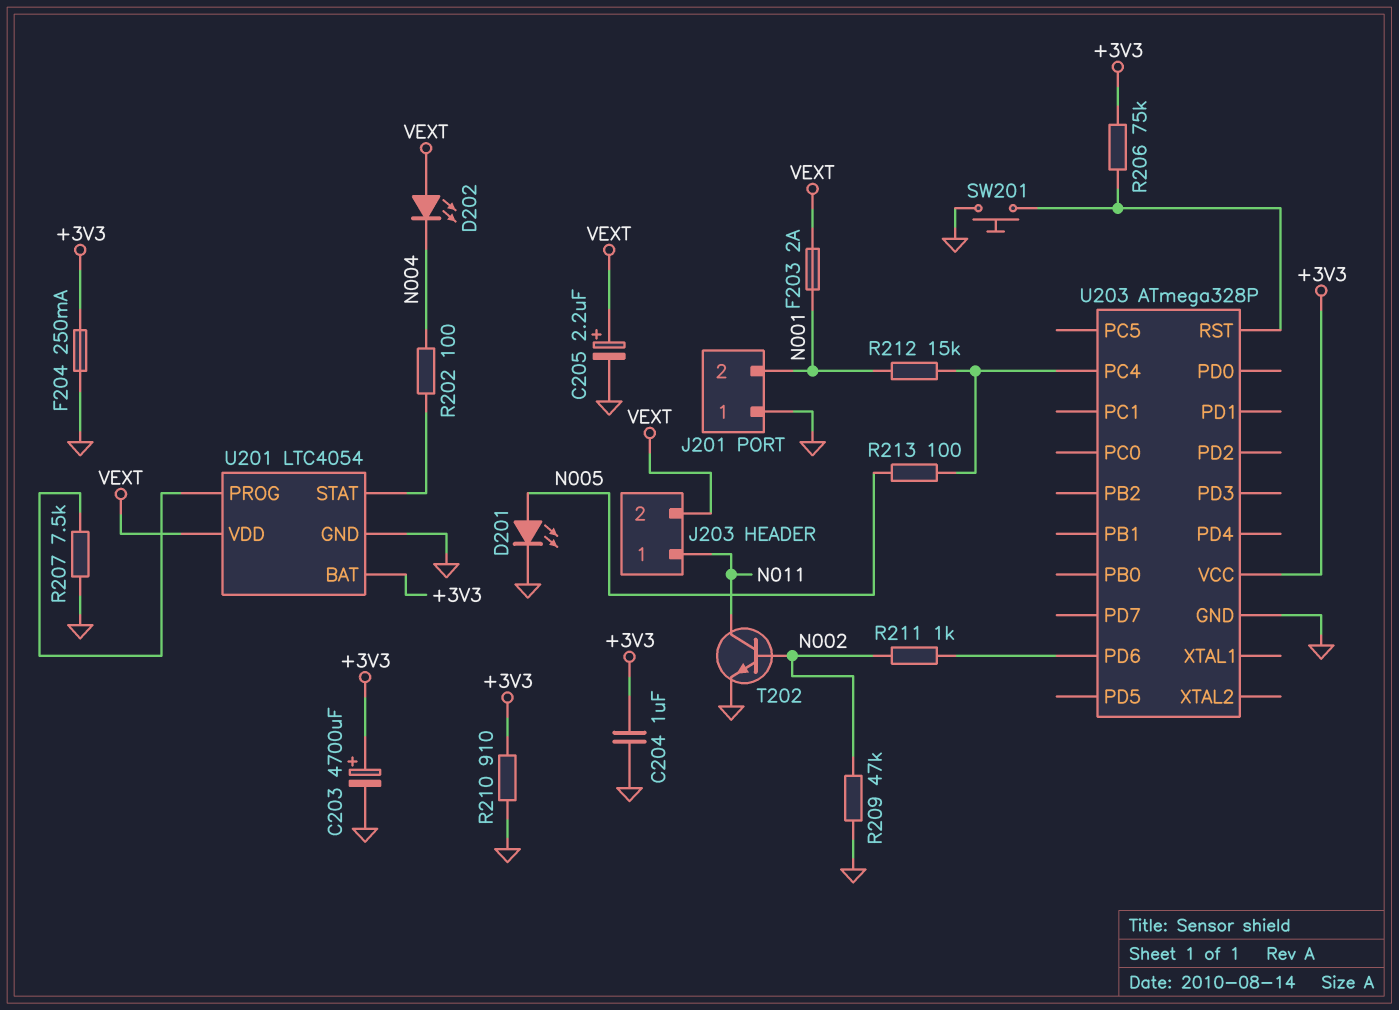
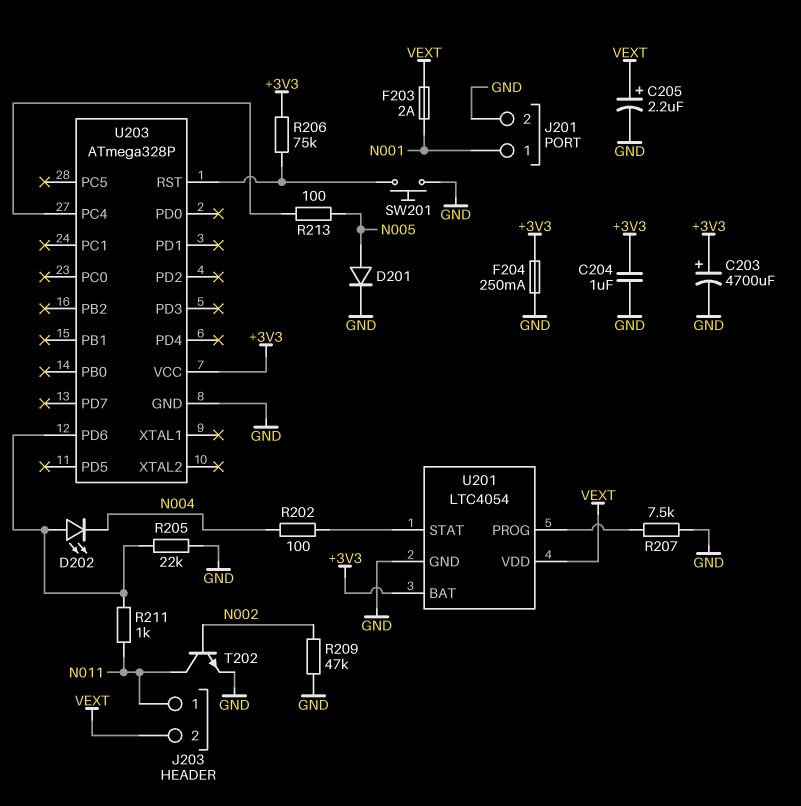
D201: LED (A N005, K GND) -> diode (A N005, K GND)
D202: LED (A VEXT, K N004) -> LED (A U203/PD6, K N004)
J201 pin 1: GND -> N001
J201 pin 2: N001 -> GND
R205: none -> 22k (GND, U203/PD6)
R210: 910 (+3V3, GND) -> none
R211: 1k (N002, U203/PD6) -> 1k (N011, U203/PD6)
R212: 15k (N001, U203/PC4) -> none

